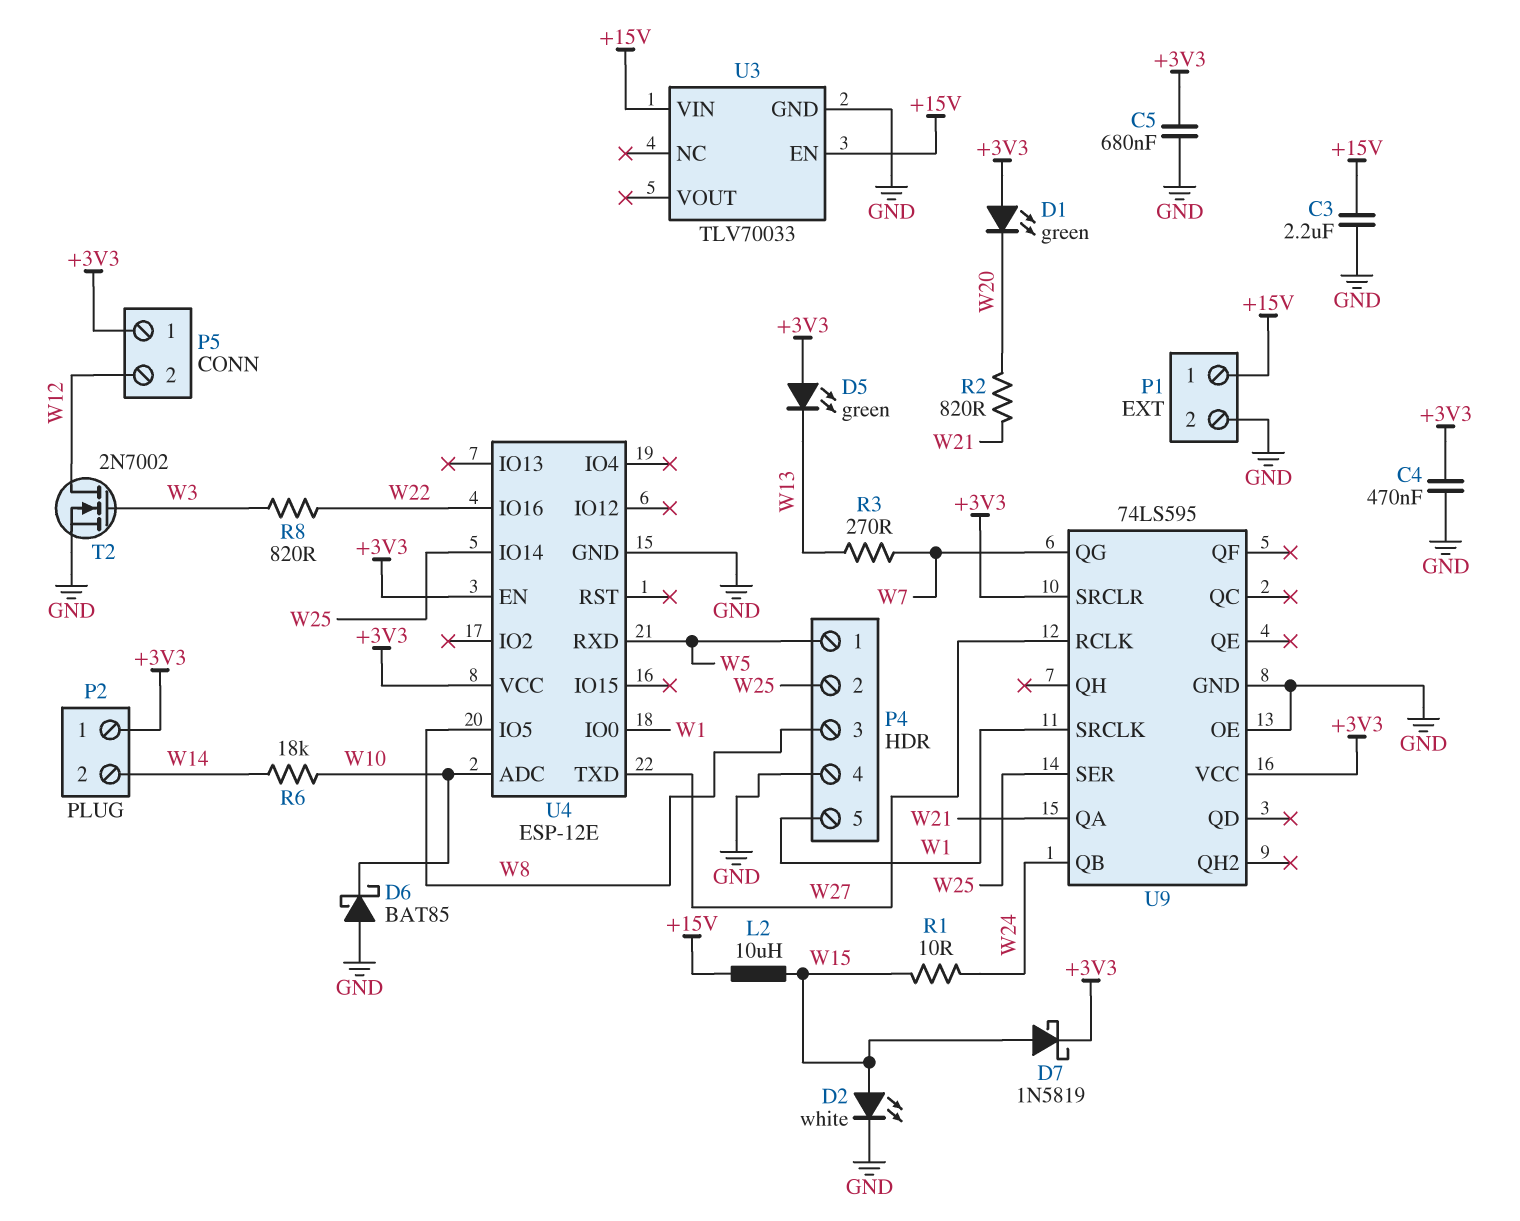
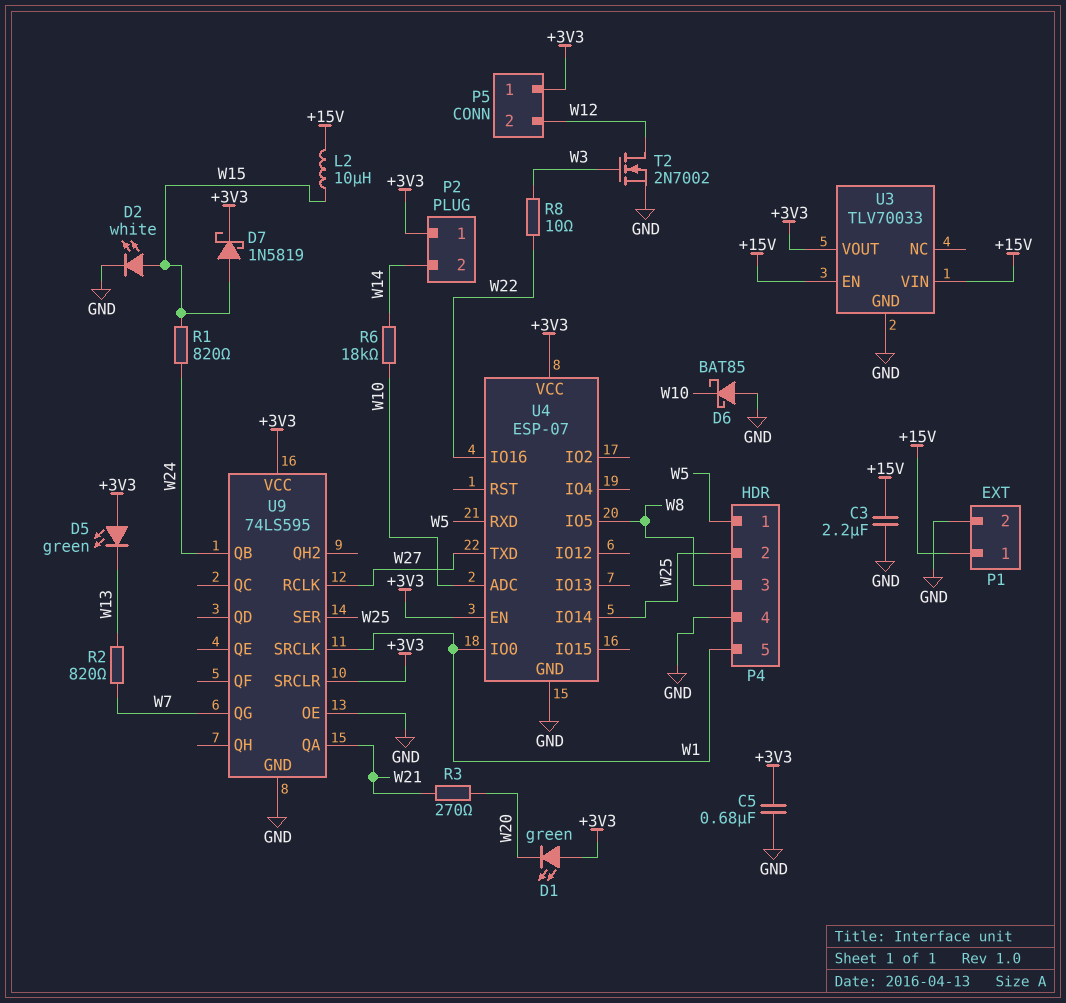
C4: 470nF (+3V3, GND) -> none
R1: 10 (W15, W24) -> 820 (W15, W24)
R2: 820 (W20, W21) -> 820 (W7, W13)
R3: 270 (W7, W13) -> 270 (W20, W21)
R8: 820 (W3, W22) -> 10 (W3, W22)
U3 pin VOUT: none -> +3V3
U4: ESP-12E -> ESP-07

